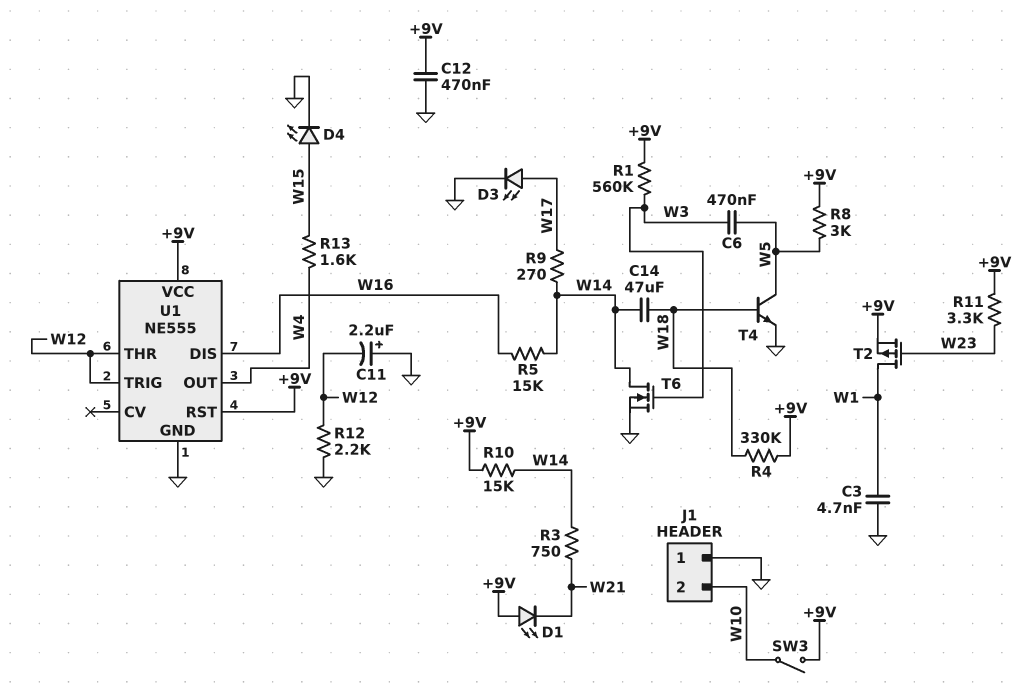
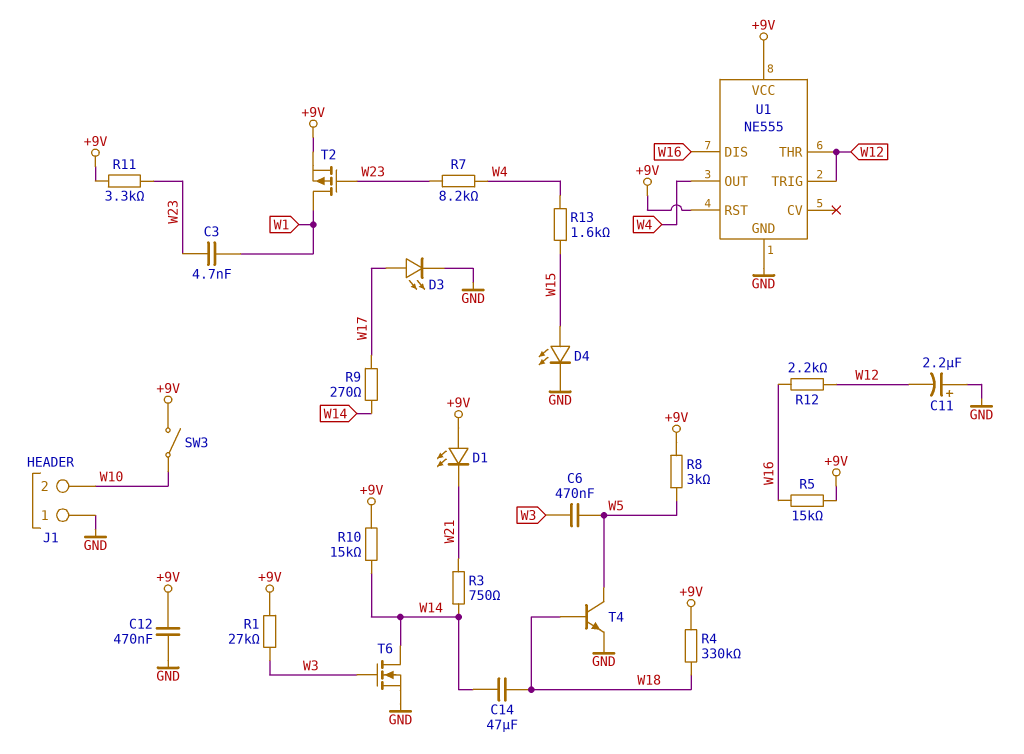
C3: 4.7nF (GND, W1) -> 4.7nF (W1, W23)
R1: 560k (+9V, W3) -> 27k (+9V, W3)
R5: 15k (W14, W16) -> 15k (+9V, W16)
R7: none -> 8.2k (W4, W23)
R12: 2.2k (GND, W12) -> 2.2k (W12, W16)

